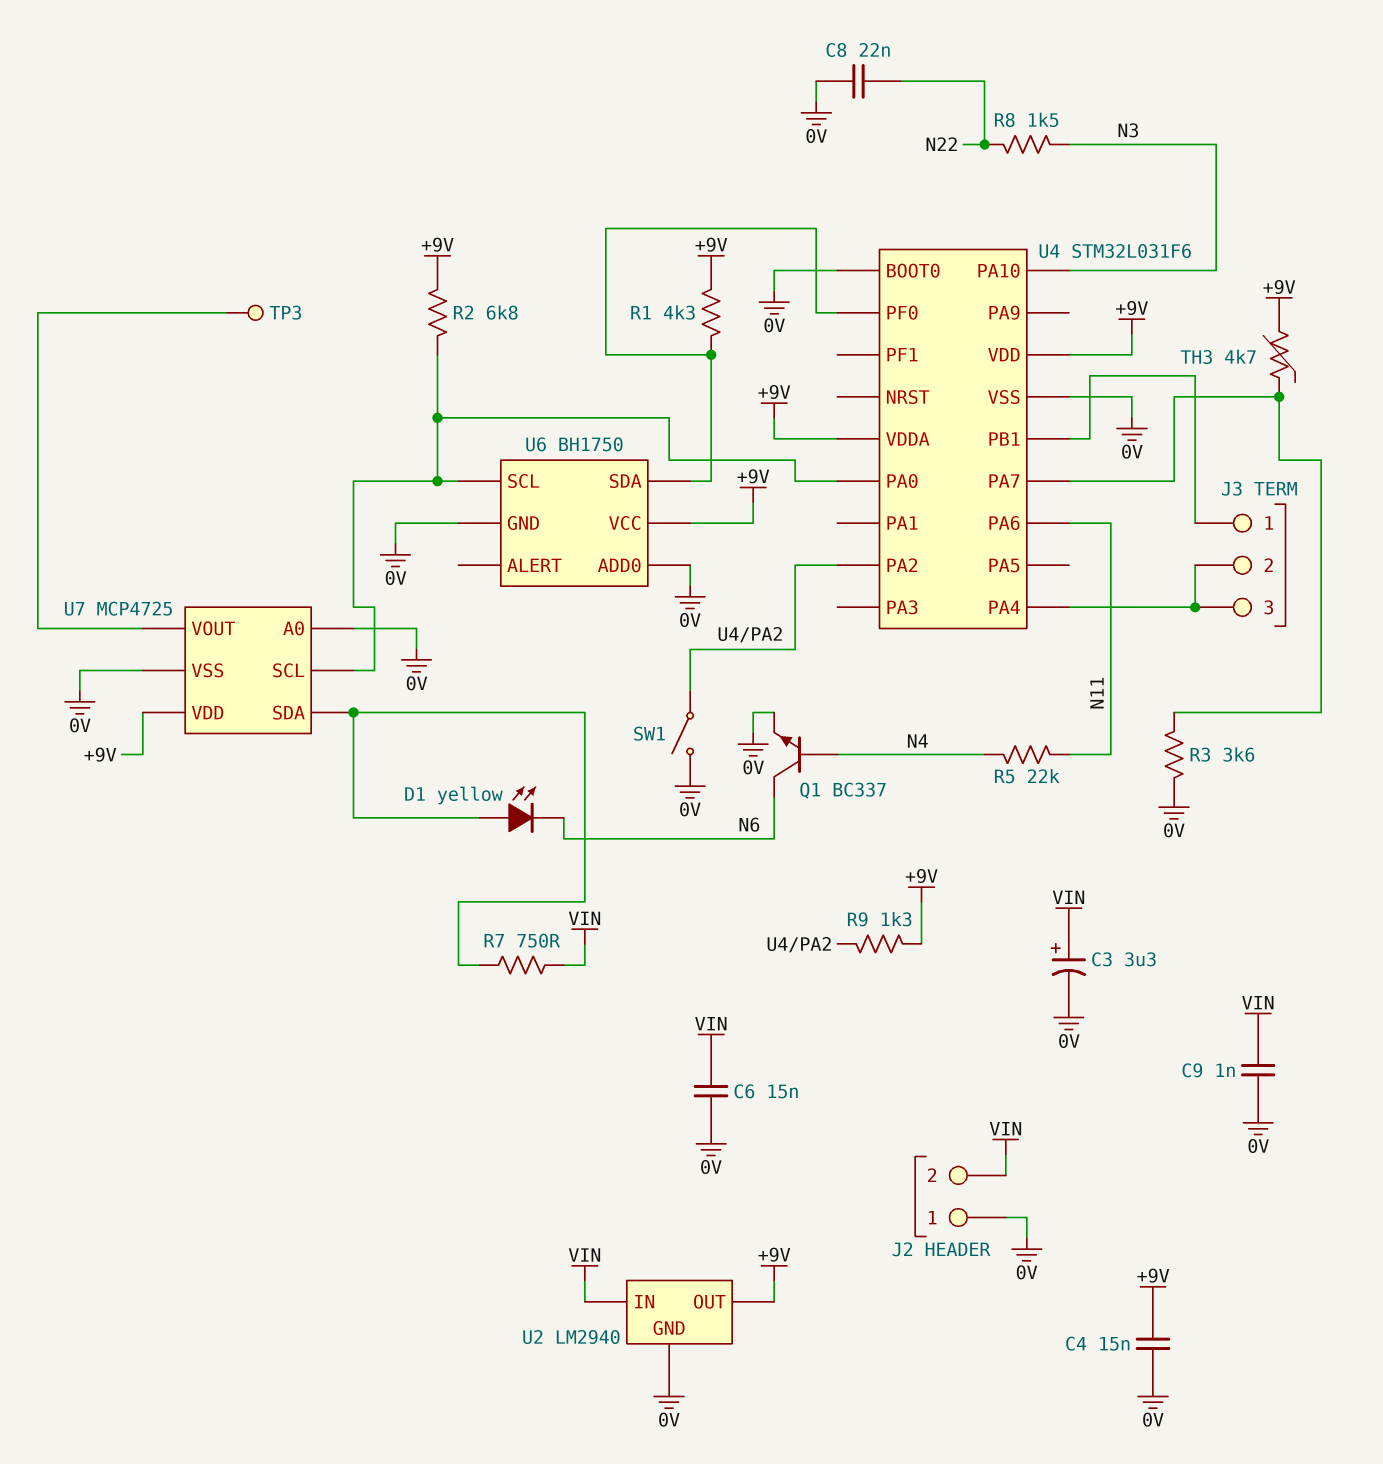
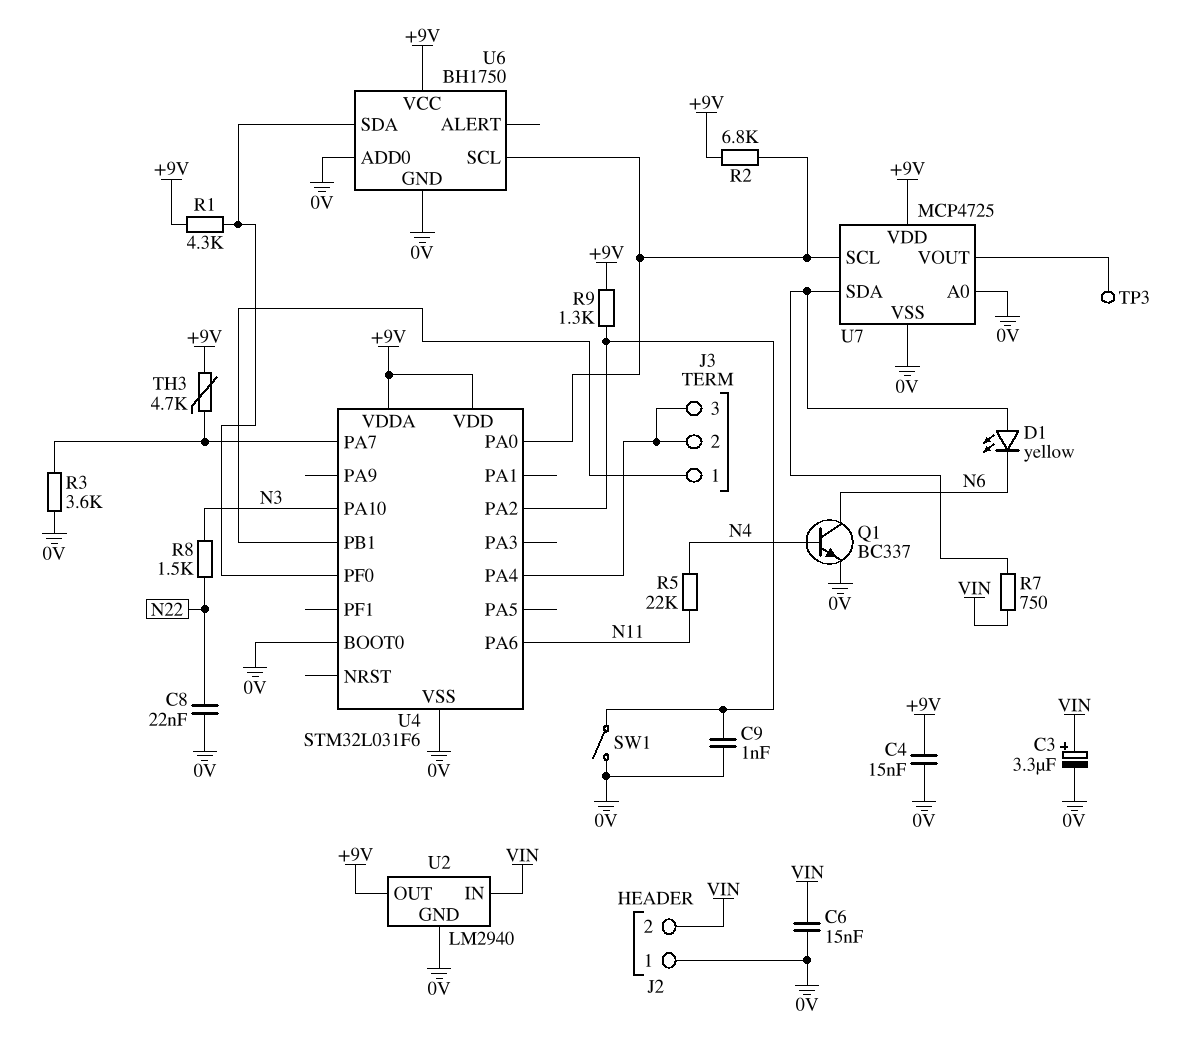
C9: 1nF (0V, VIN) -> 1nF (0V, U4/PA2)

